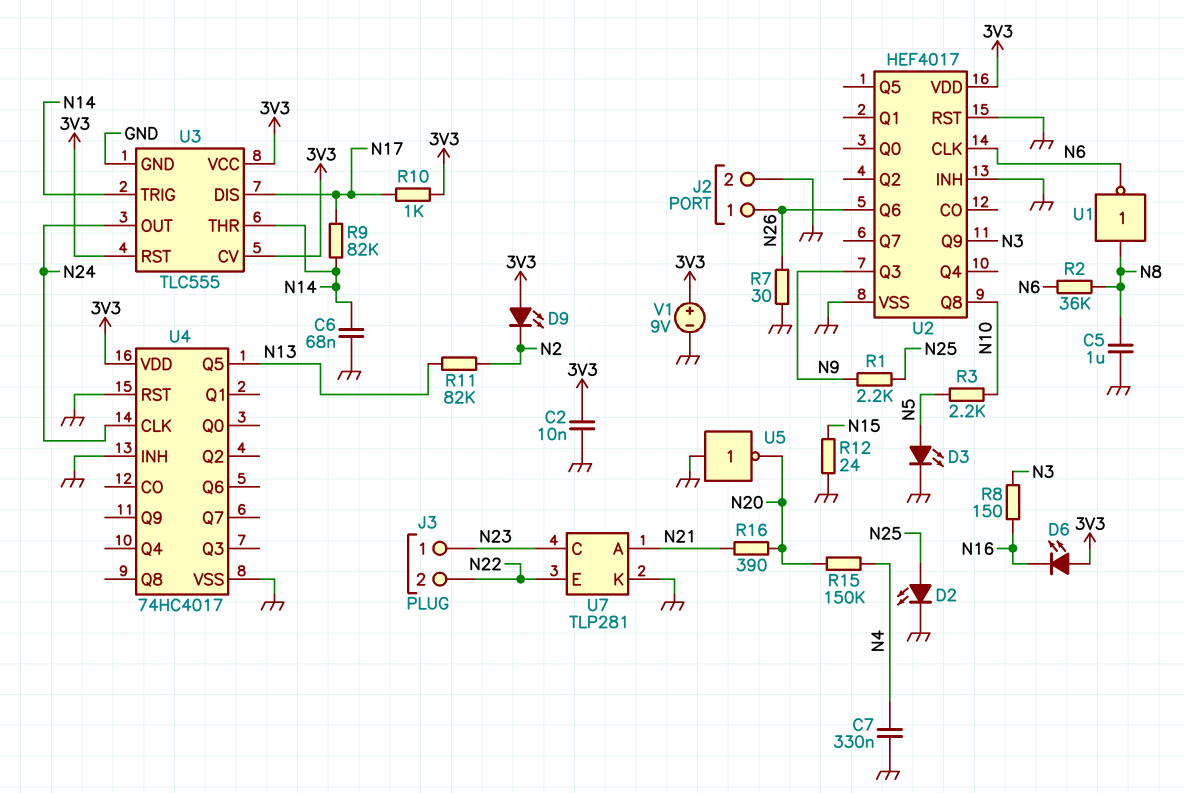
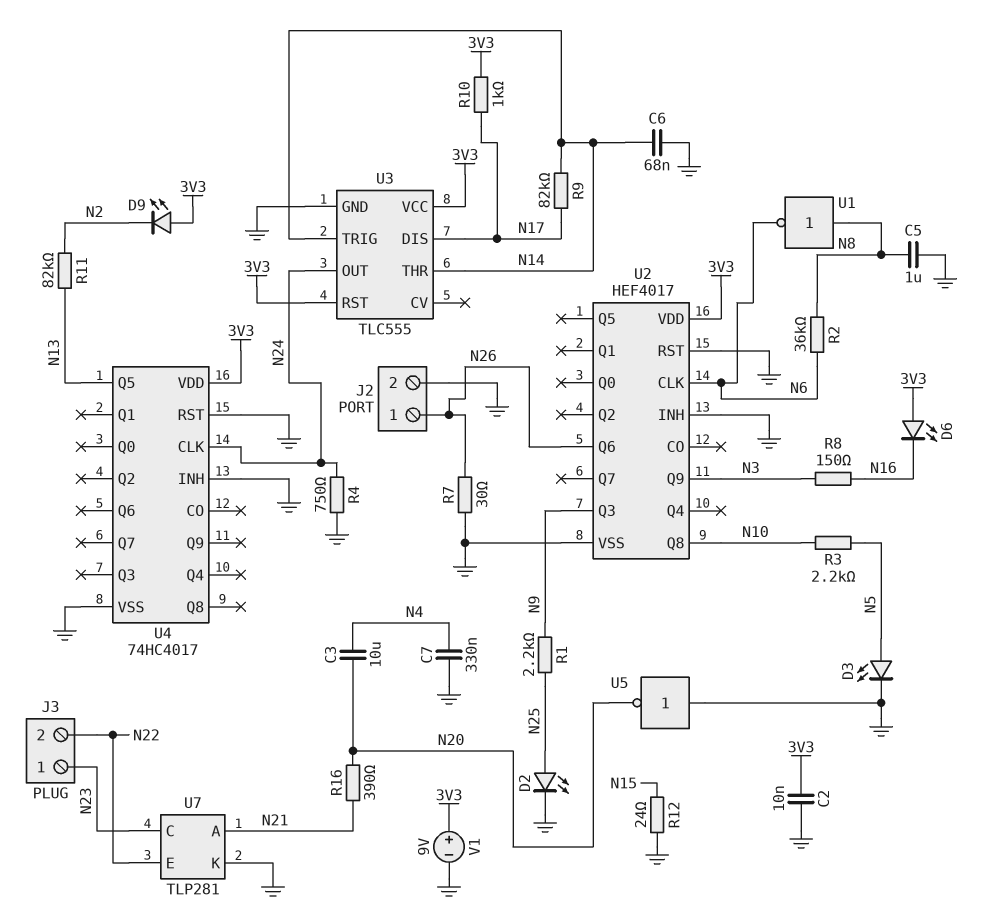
C3: none -> 10uF (N4, N20)
R4: none -> 750 (GND, N24)
R15: 150k (N4, N20) -> none
U3 pin CV: 3V3 -> none

